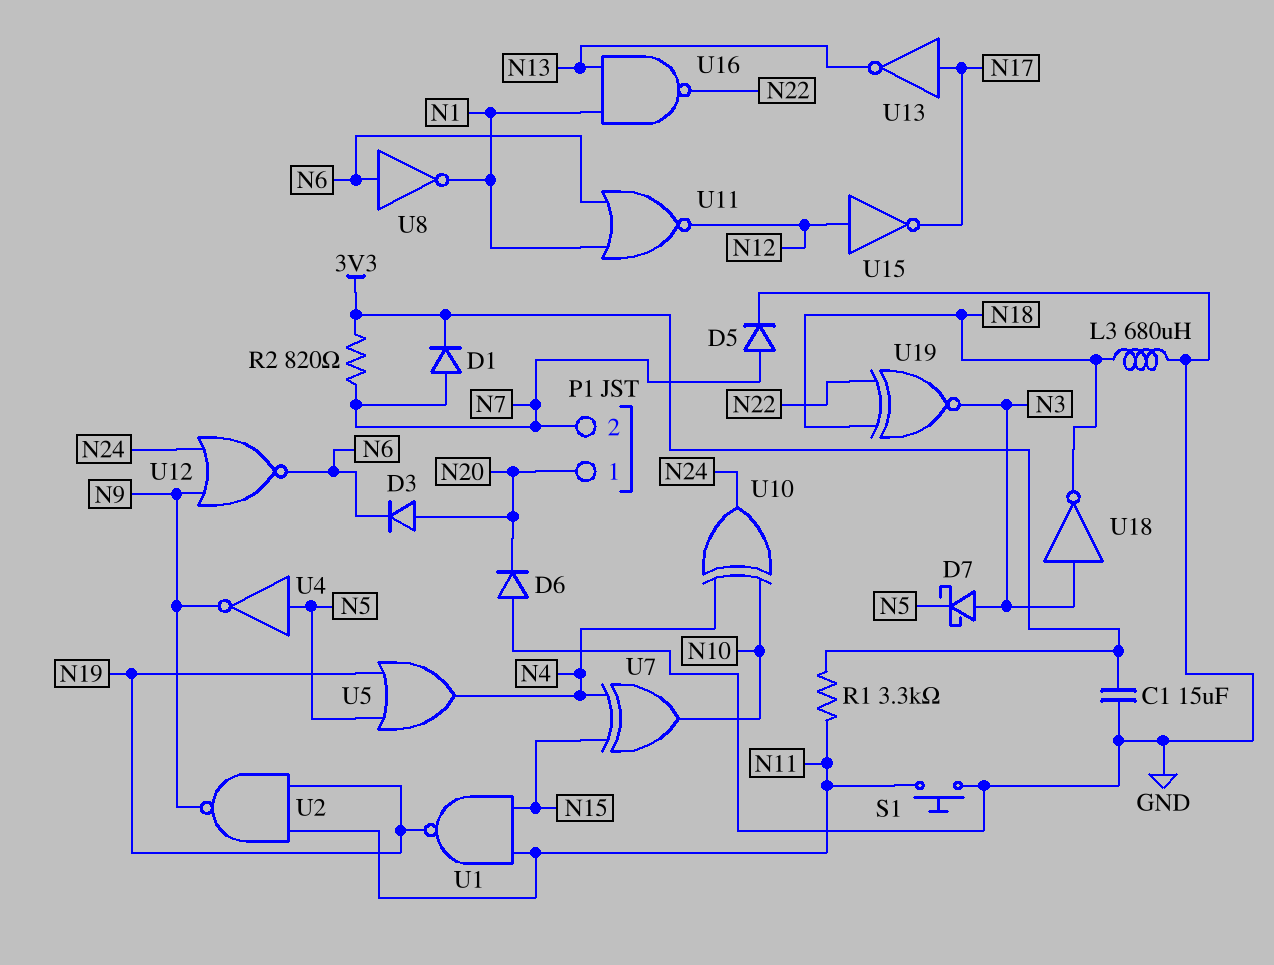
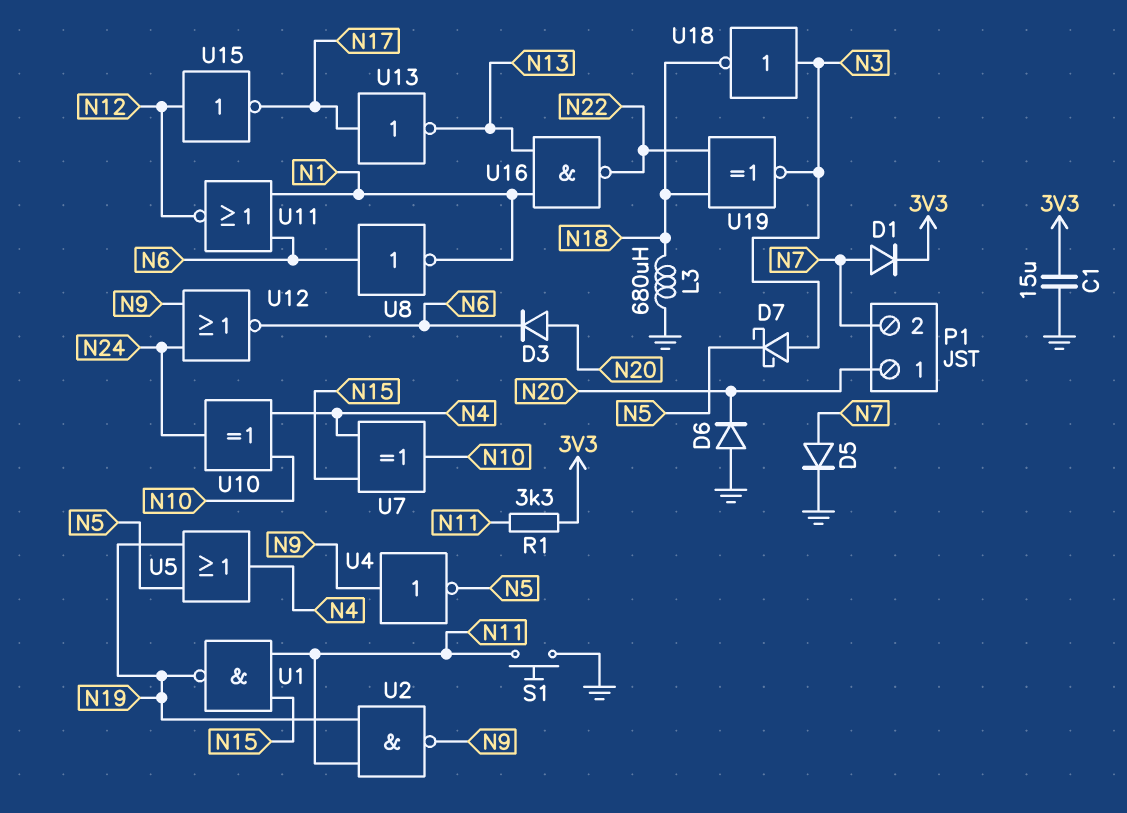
R2: 820 (3V3, N7) -> none
U4: NOT (in N5, out N9) -> NOT (in N9, out N5)

